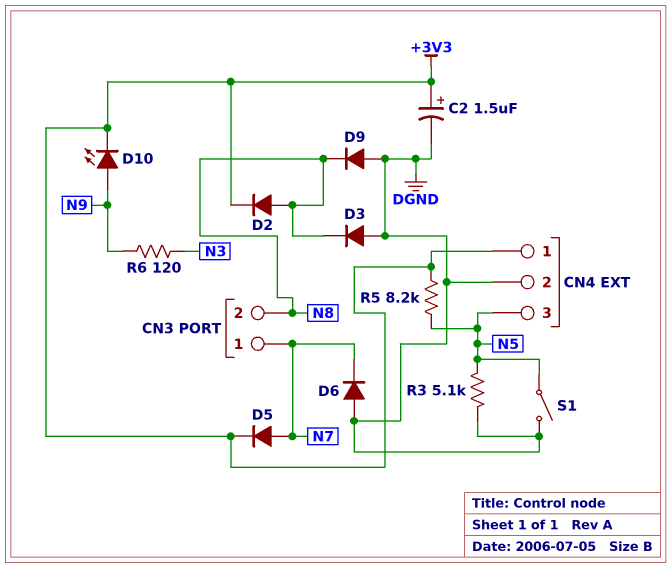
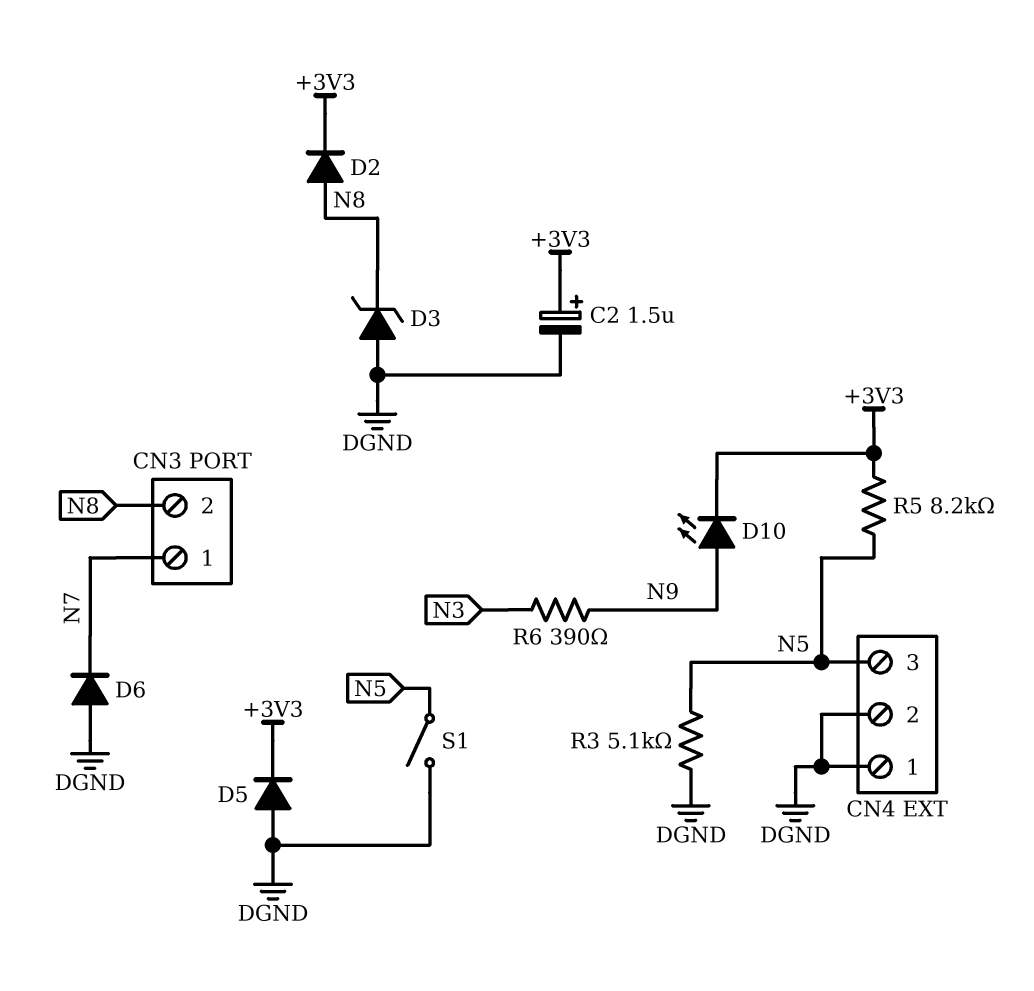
CN4 pin 1: +3V3 -> DGND
D3: diode (A DGND, K N8) -> zener (A DGND, K N8)
D5: diode (A N7, K +3V3) -> diode (A DGND, K +3V3)
D9: diode (A DGND, K N8) -> none
R6: 120 (N3, N9) -> 390 (N3, N9)

